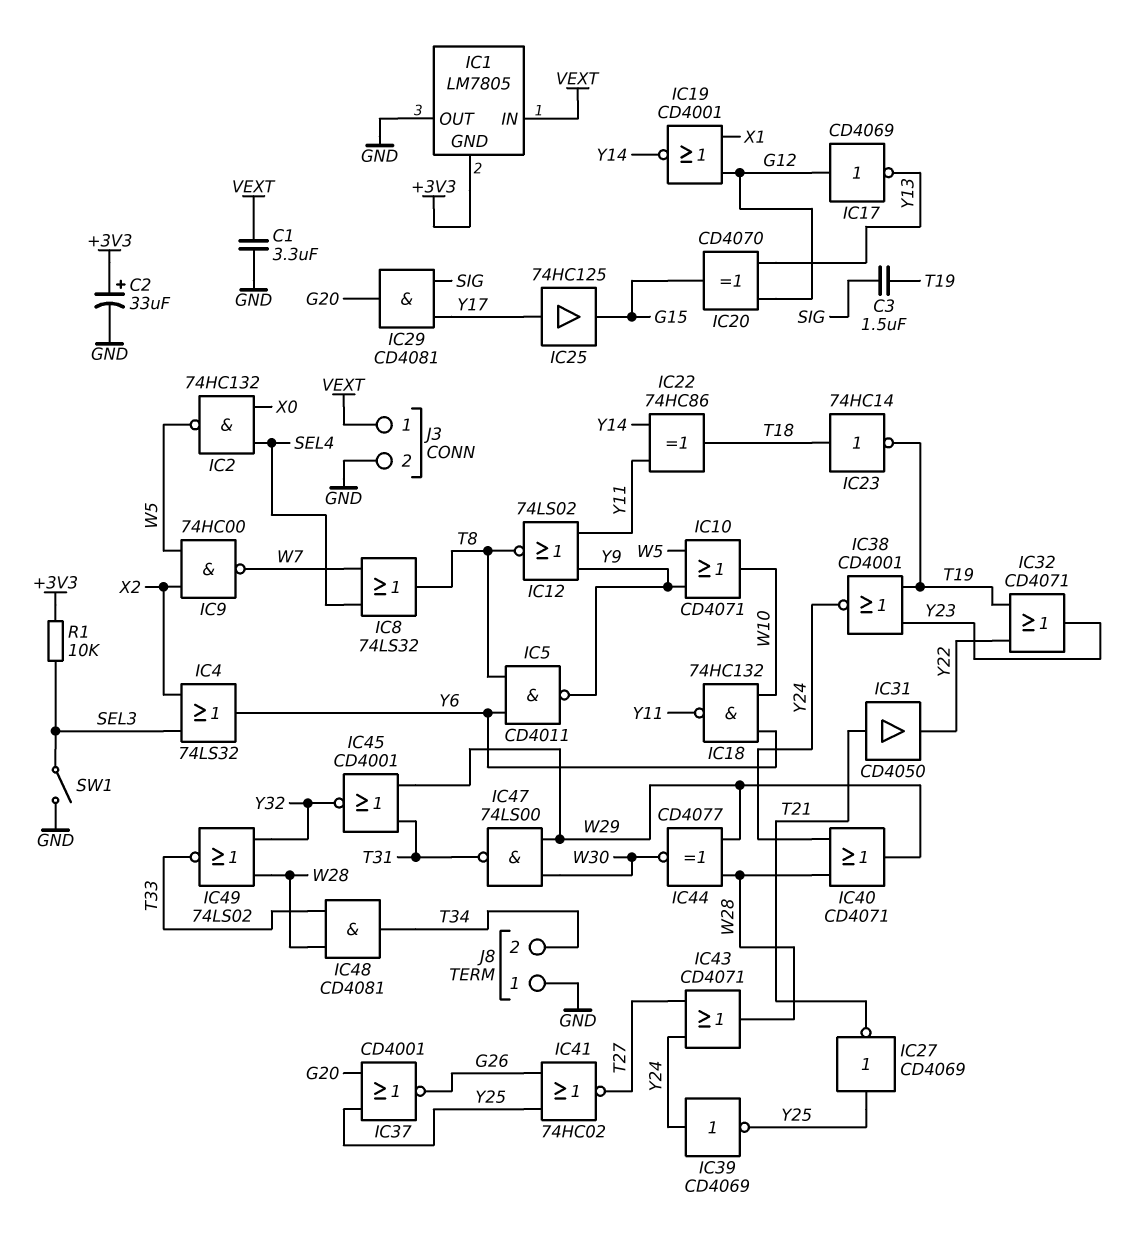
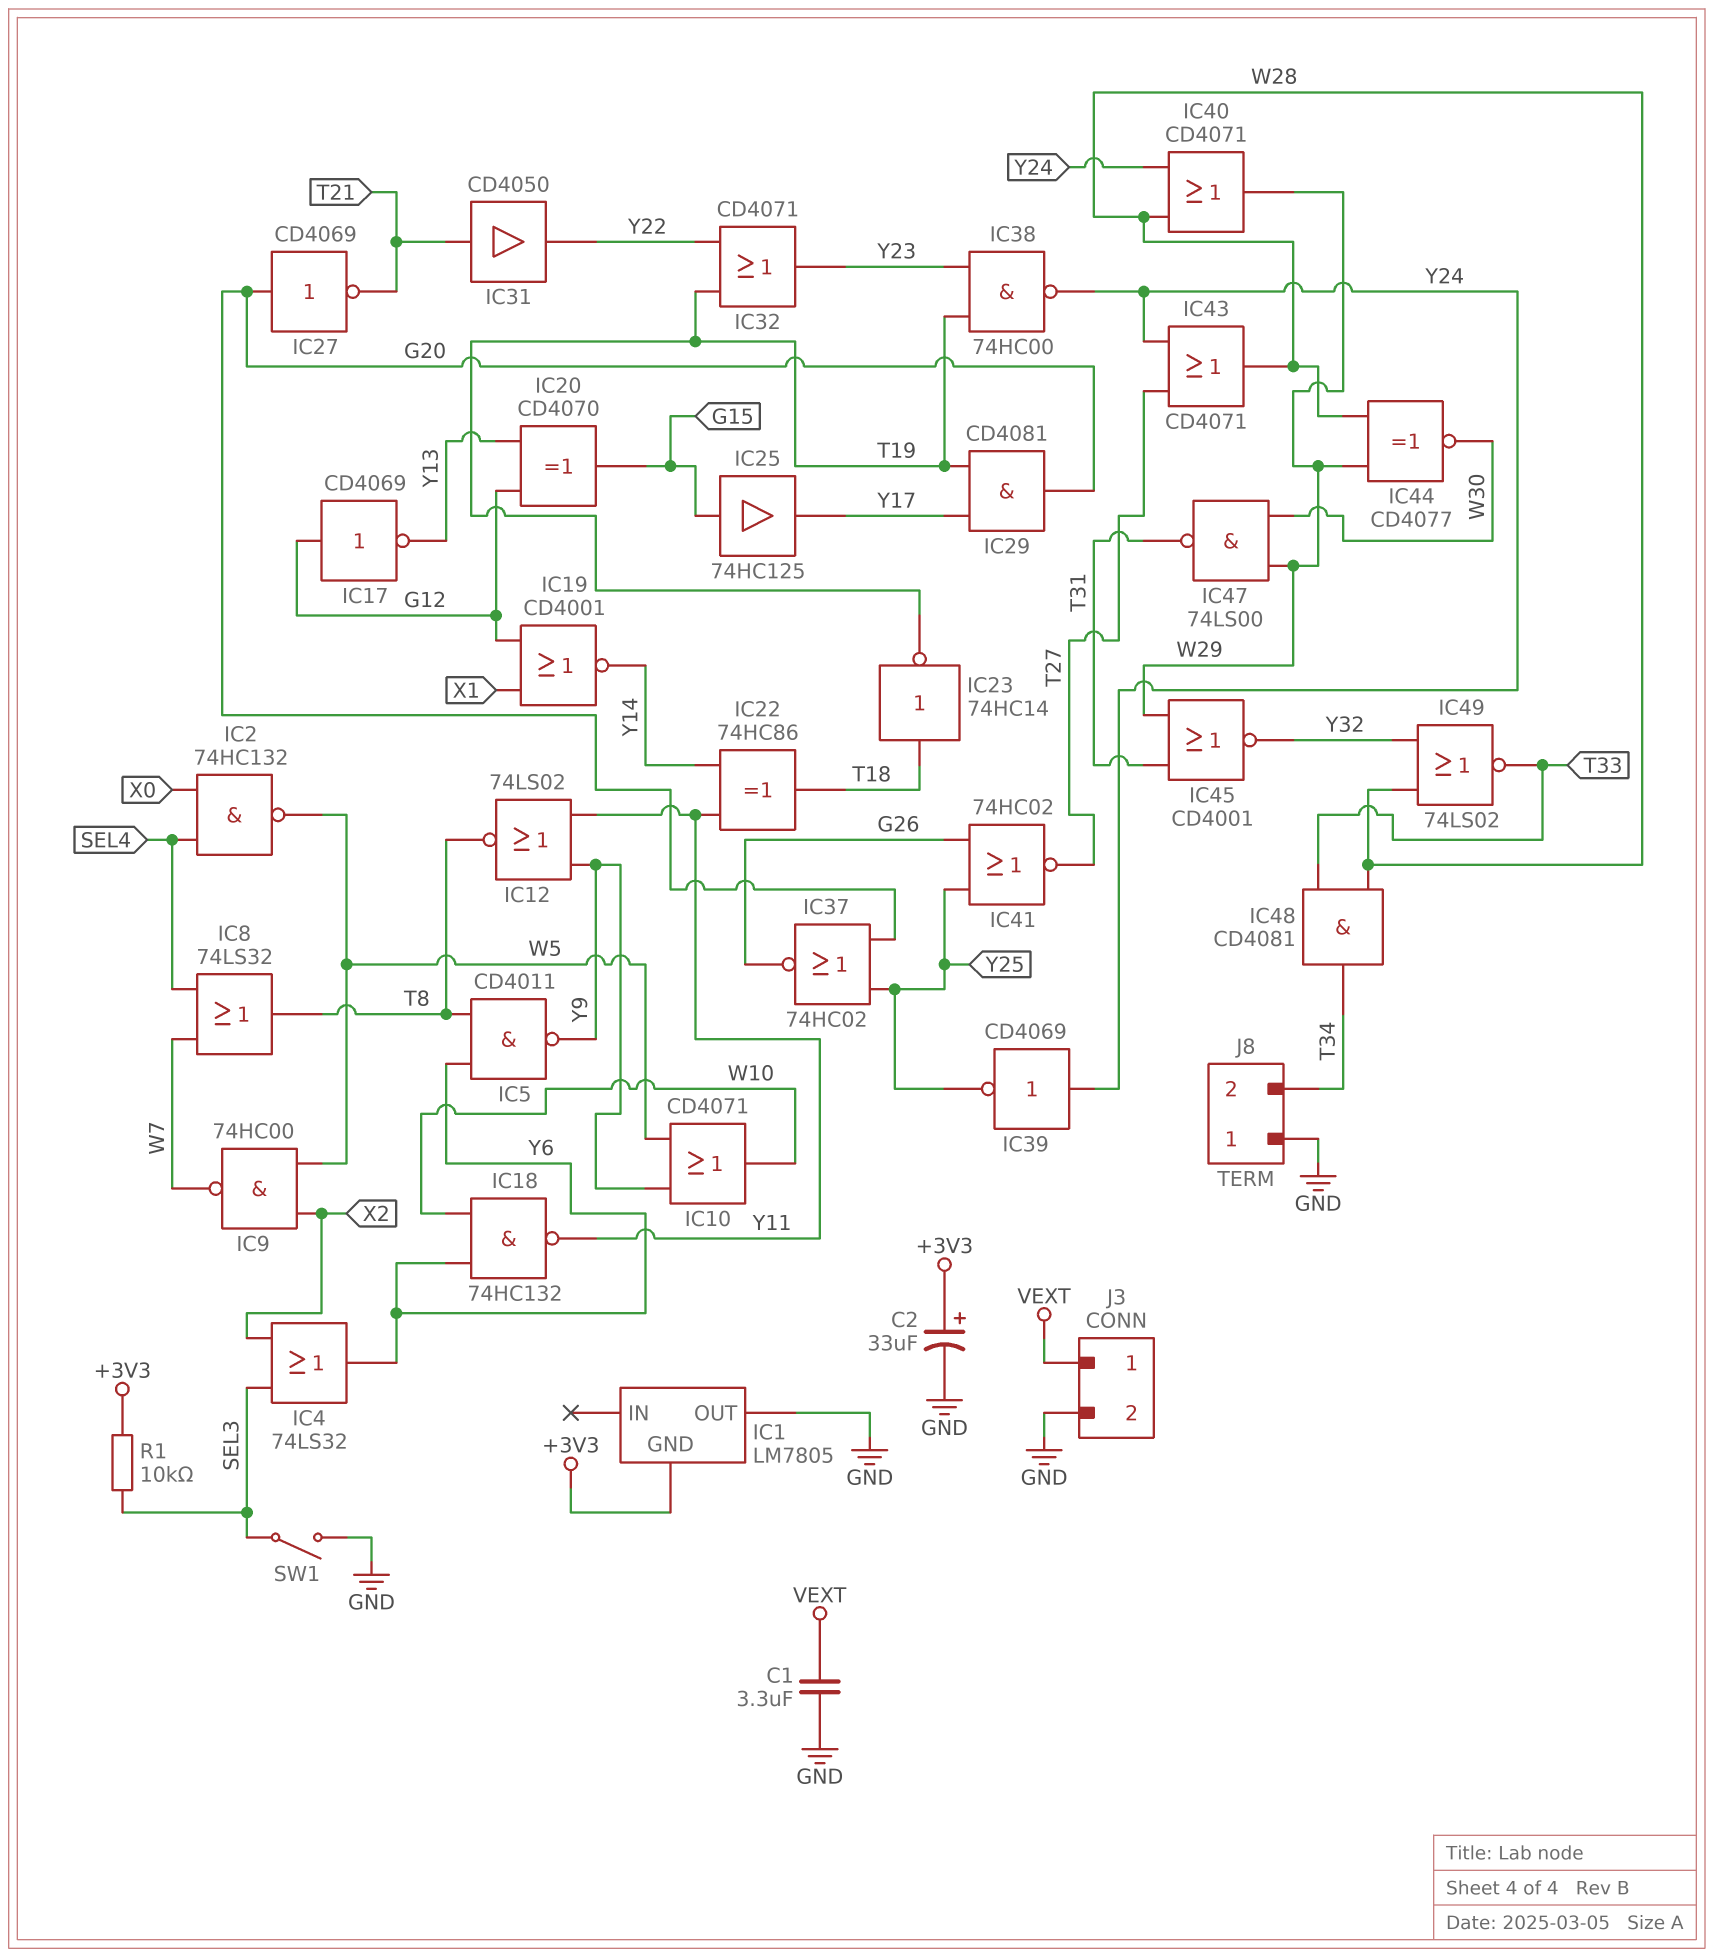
C3: 1.5uF (SIG, T19) -> none
IC1 pin IN: VEXT -> none
IC25: buffer 74HC125 (in Y17, out G15) -> buffer 74HC125 (in G15, out Y17)
IC27: NOT CD4069 (in Y25, out T21) -> NOT CD4069 (in G20, out T21)
IC29: AND CD4081 (in SIG, in Y17, out G20) -> AND CD4081 (in T19, in Y17, out G20)
IC37: NOR CD4001 (in G20, in Y25, out G26) -> NOR 74HC02 (in G20, in Y25, out G26)
IC38: NOR CD4001 (in T19, in Y23, out Y24) -> NAND 74HC00 (in T19, in Y23, out Y24)

